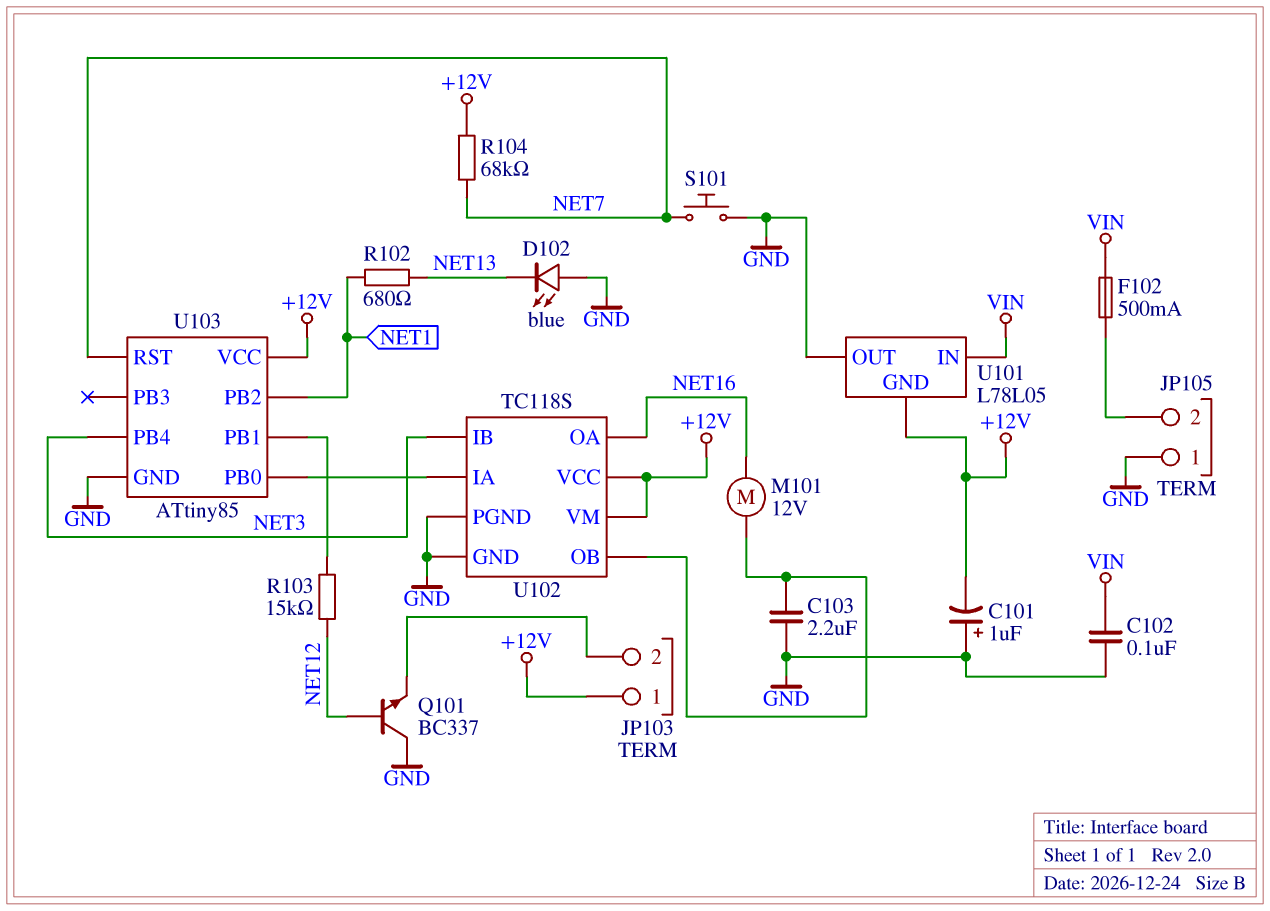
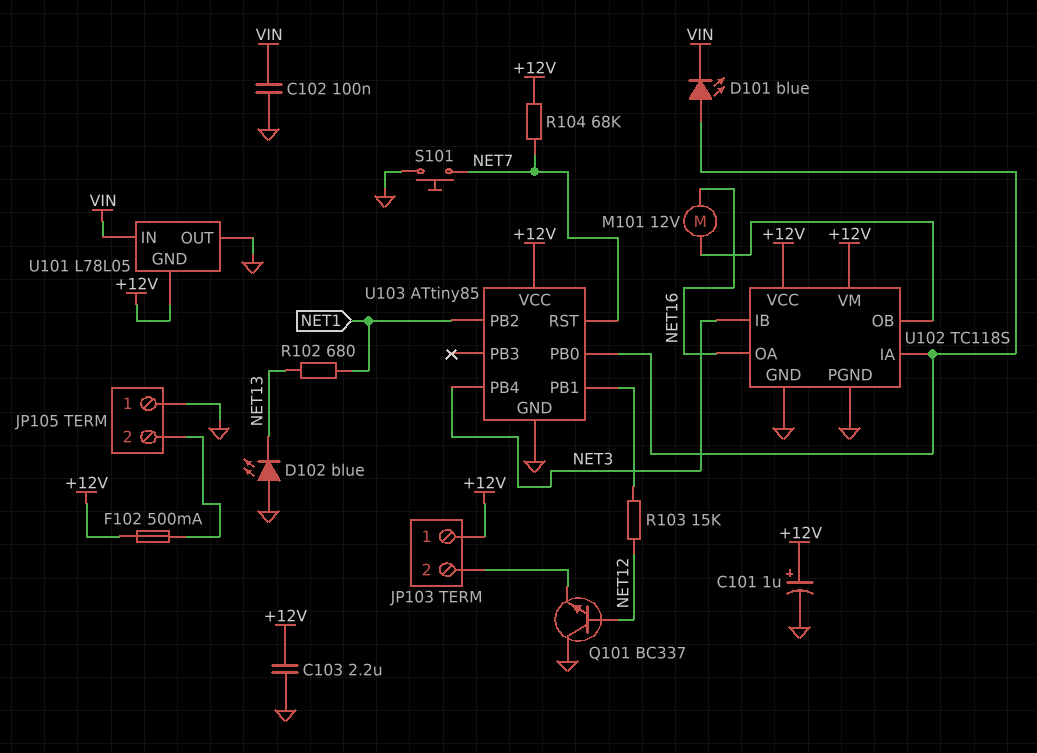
C101: 1uF (plus GND, minus +12V) -> 1uF (plus +12V, minus GND)
C103: 2.2uF (GND, U102/OB) -> 2.2uF (+12V, GND)
D101: none -> LED blue (A U102/IA, K VIN)
F102: 500mA (JP105/2, VIN) -> 500mA (+12V, JP105/2)

